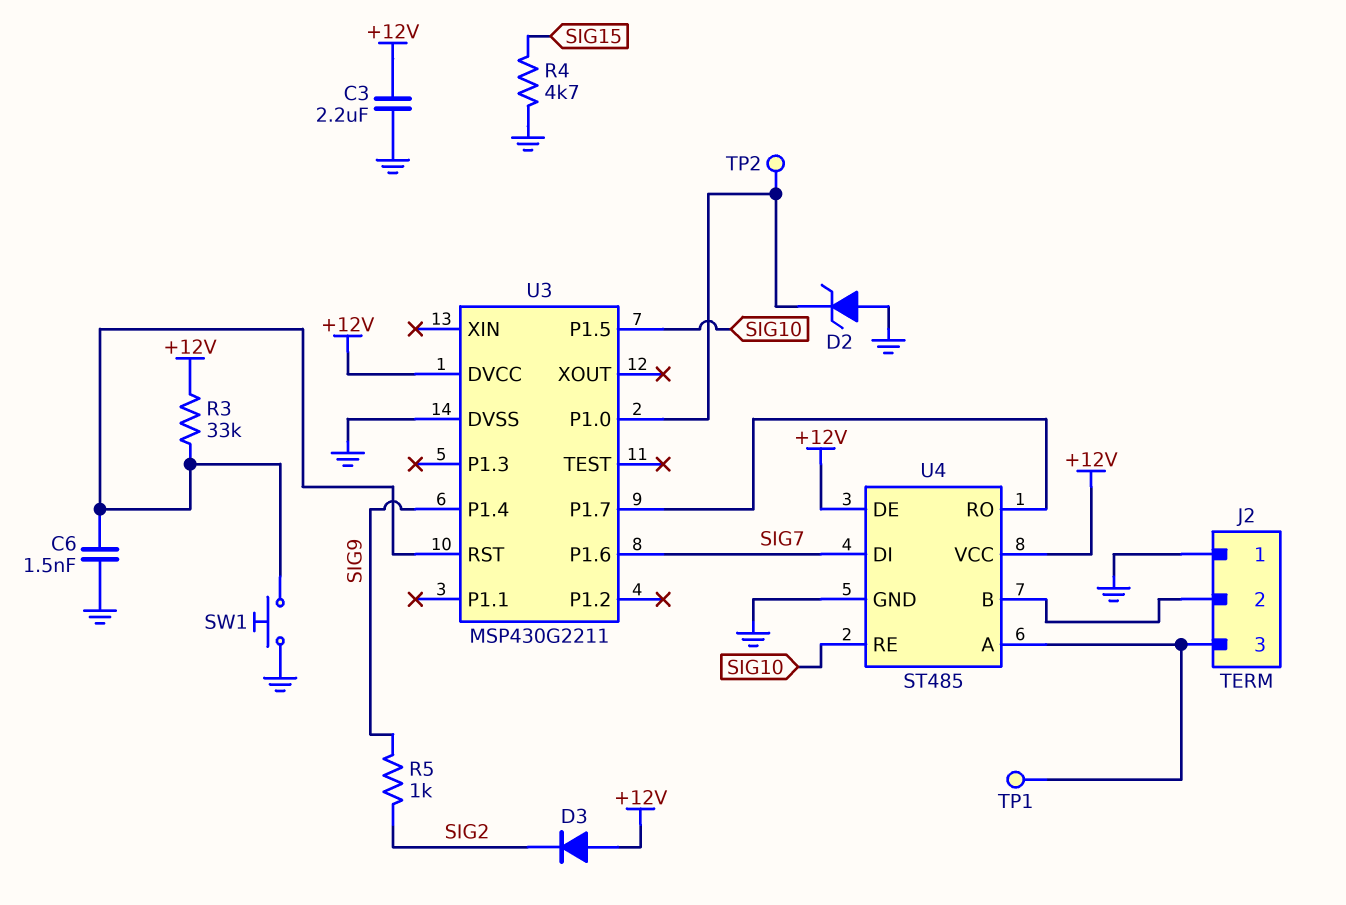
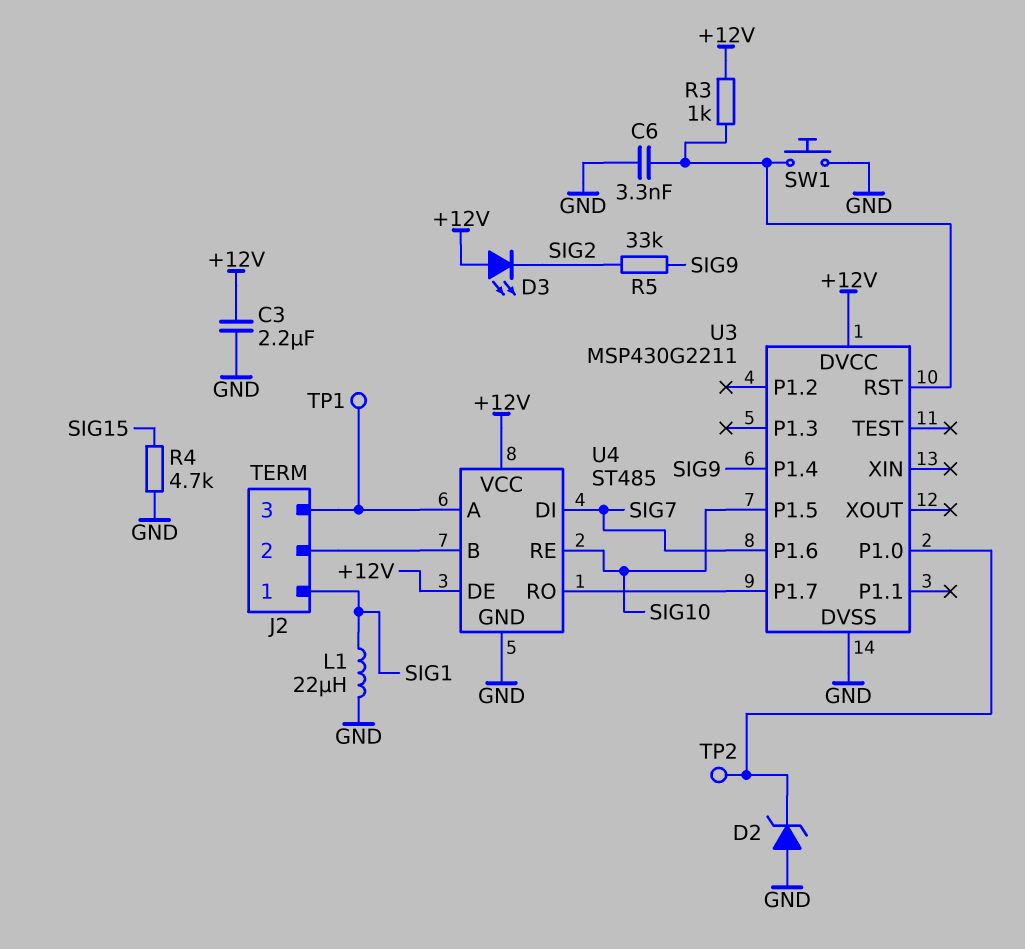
C6: 1.5nF (GND, U3/RST) -> 3.3nF (GND, U3/RST)
D3: diode (A +12V, K SIG2) -> LED (A +12V, K SIG2)
J2 pin 1: GND -> SIG1
L1: none -> 22uH (GND, SIG1)
R3: 33k (+12V, U3/RST) -> 1k (+12V, U3/RST)
R5: 1k (SIG2, SIG9) -> 33k (SIG2, SIG9)

